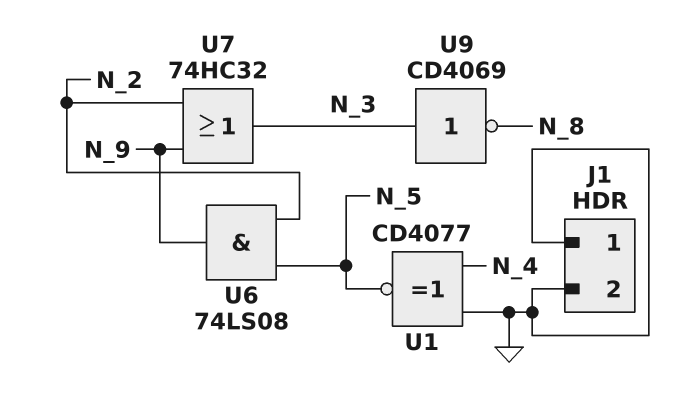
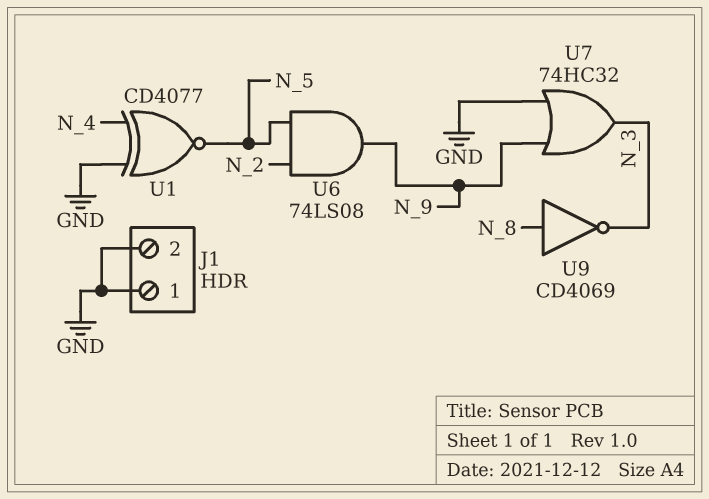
U7: OR 74HC32 (in N_2, in N_9, out N_3) -> OR 74HC32 (in GND, in N_9, out N_3)
U9: NOT CD4069 (in N_3, out N_8) -> NOT CD4069 (in N_8, out N_3)

